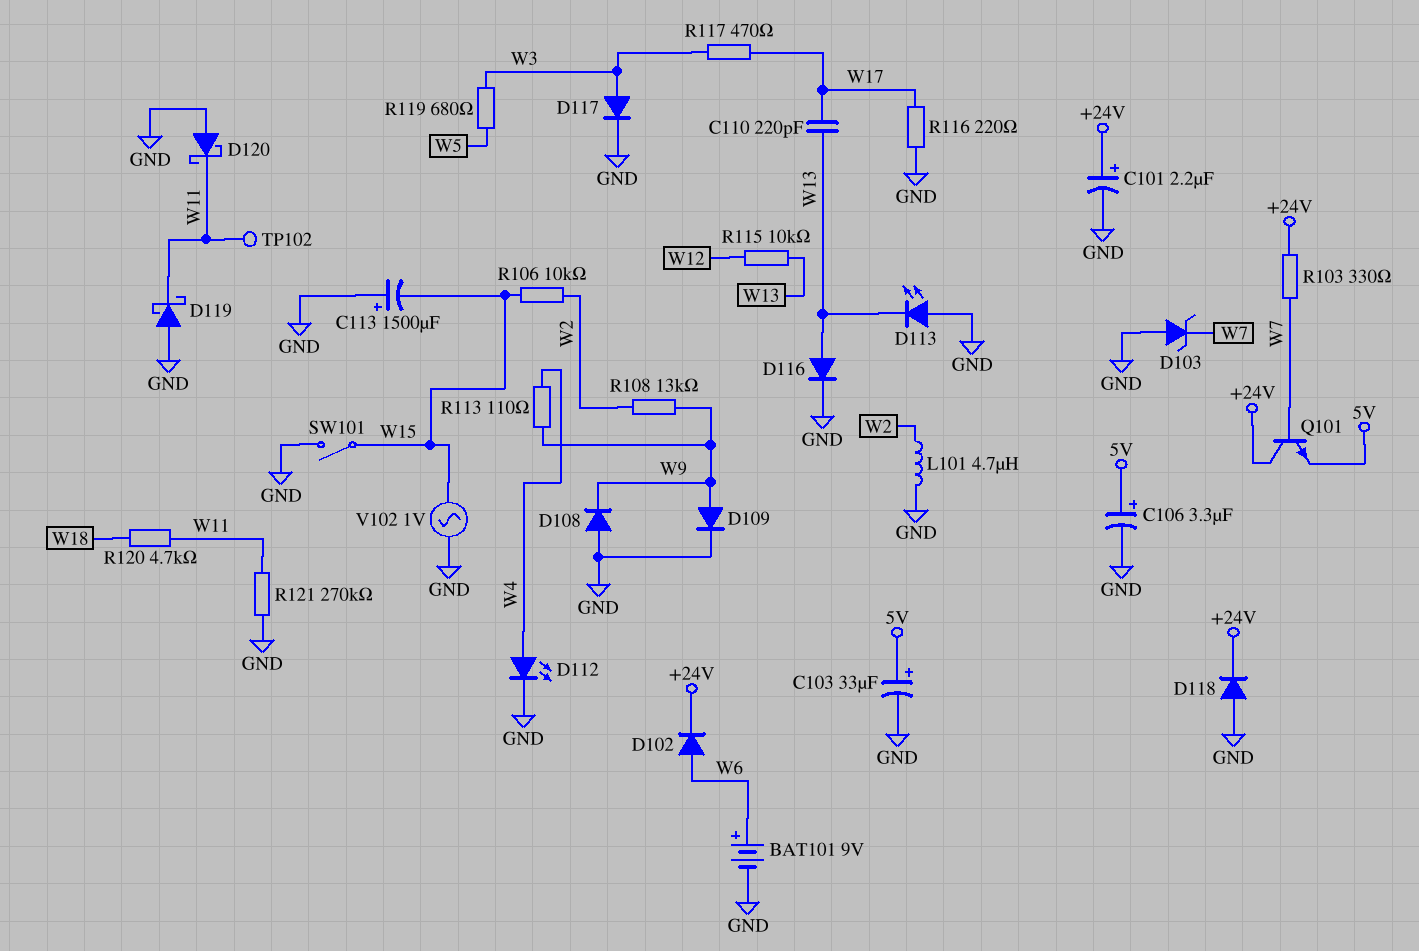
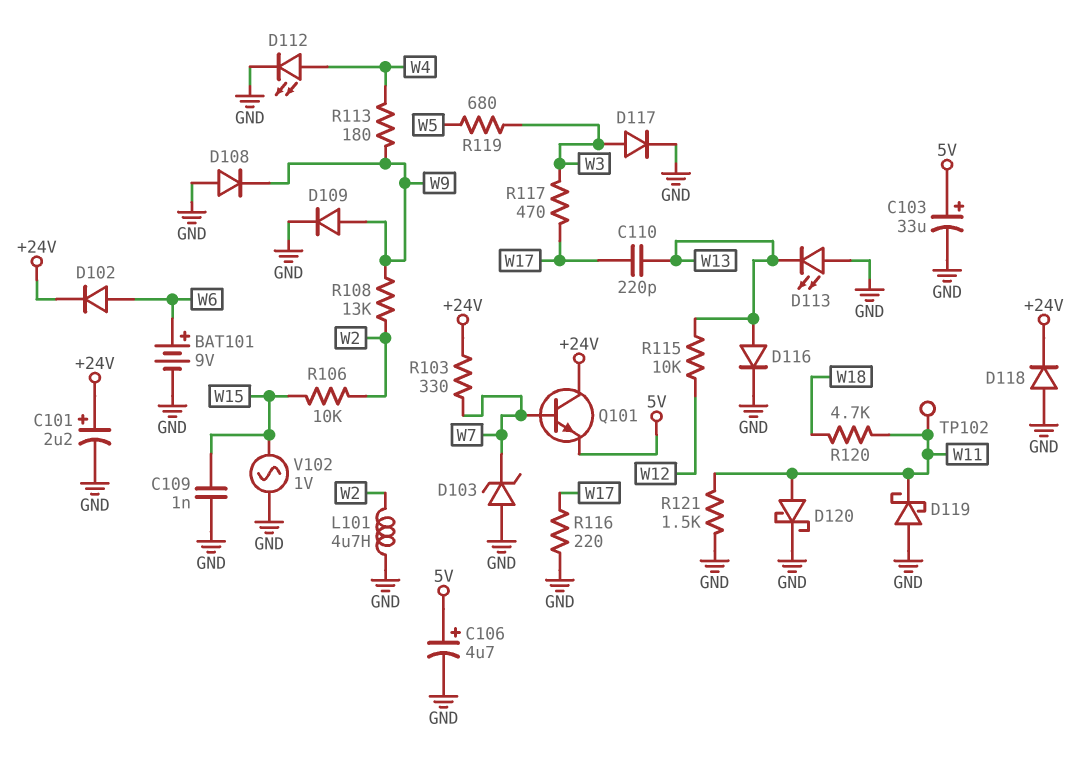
C106: 3.3uF (plus 5V, minus GND) -> 4.7uF (plus 5V, minus GND)
C109: none -> 1nF (GND, W15)
C113: 1500uF (plus GND, minus W15) -> none
D120: schottky (A GND, K W11) -> schottky (A W11, K GND)
R113: 110 (W4, W9) -> 180 (W4, W9)
R121: 270k (GND, W11) -> 1.5k (GND, W11)
SW101: switch (GND, W15) -> none

